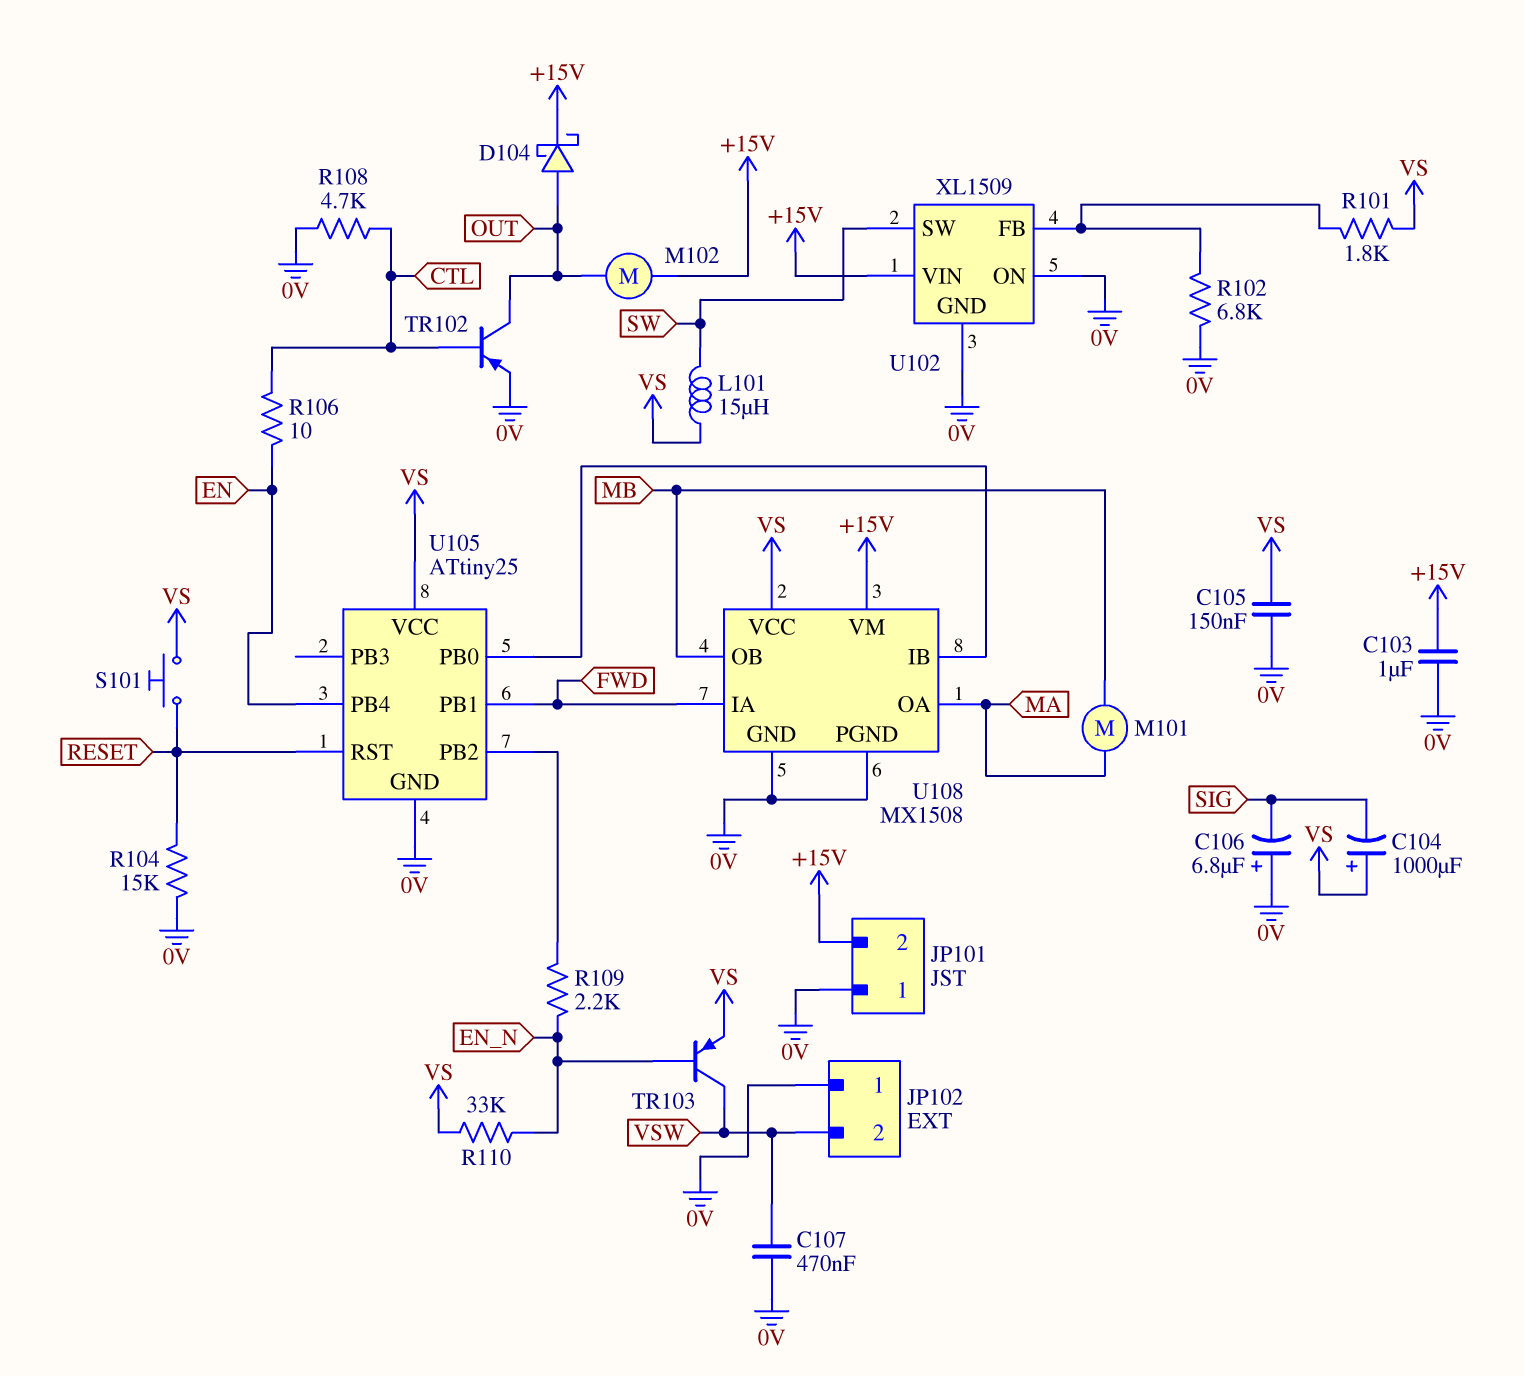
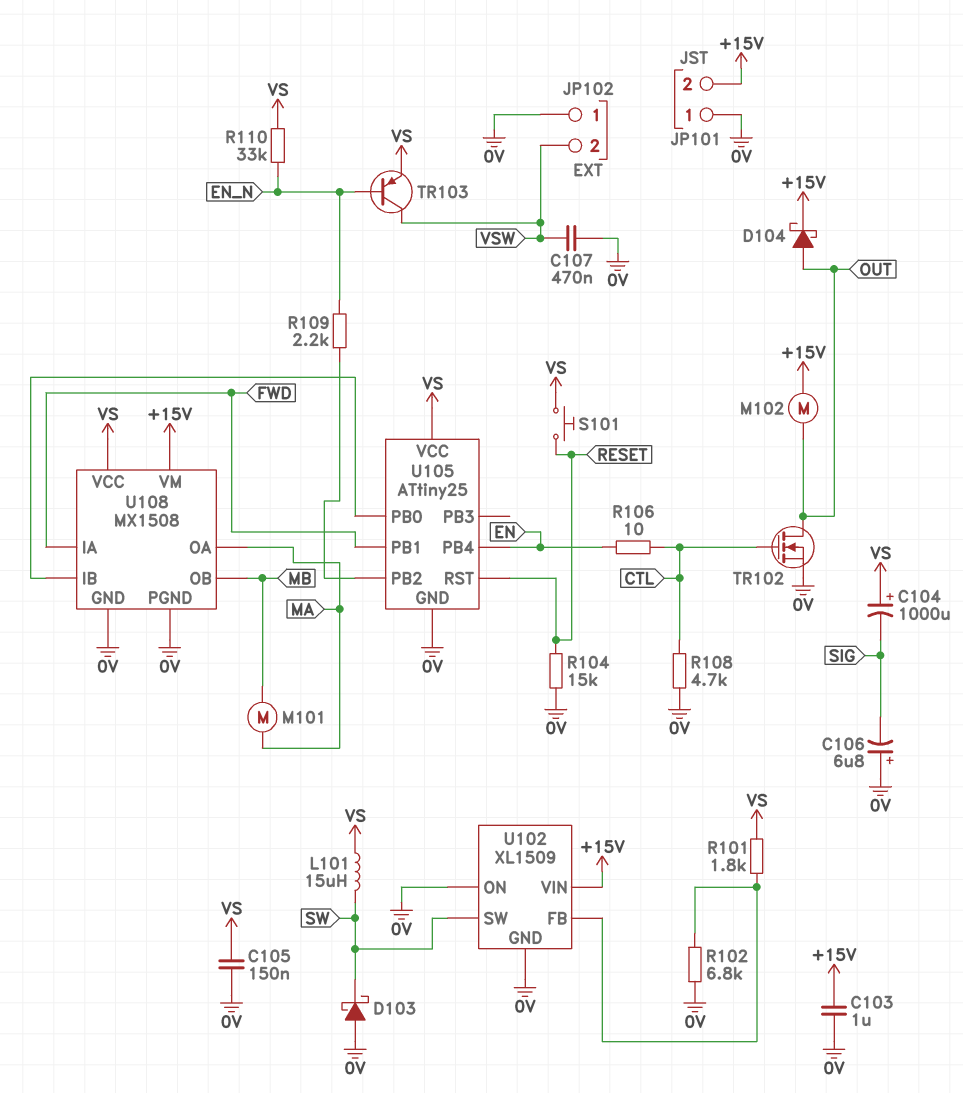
D103: none -> schottky (A 0V, K SW)
TR102: PNP (B CTL, C OUT, E 0V) -> NMOS (G CTL, D OUT, S 0V)

